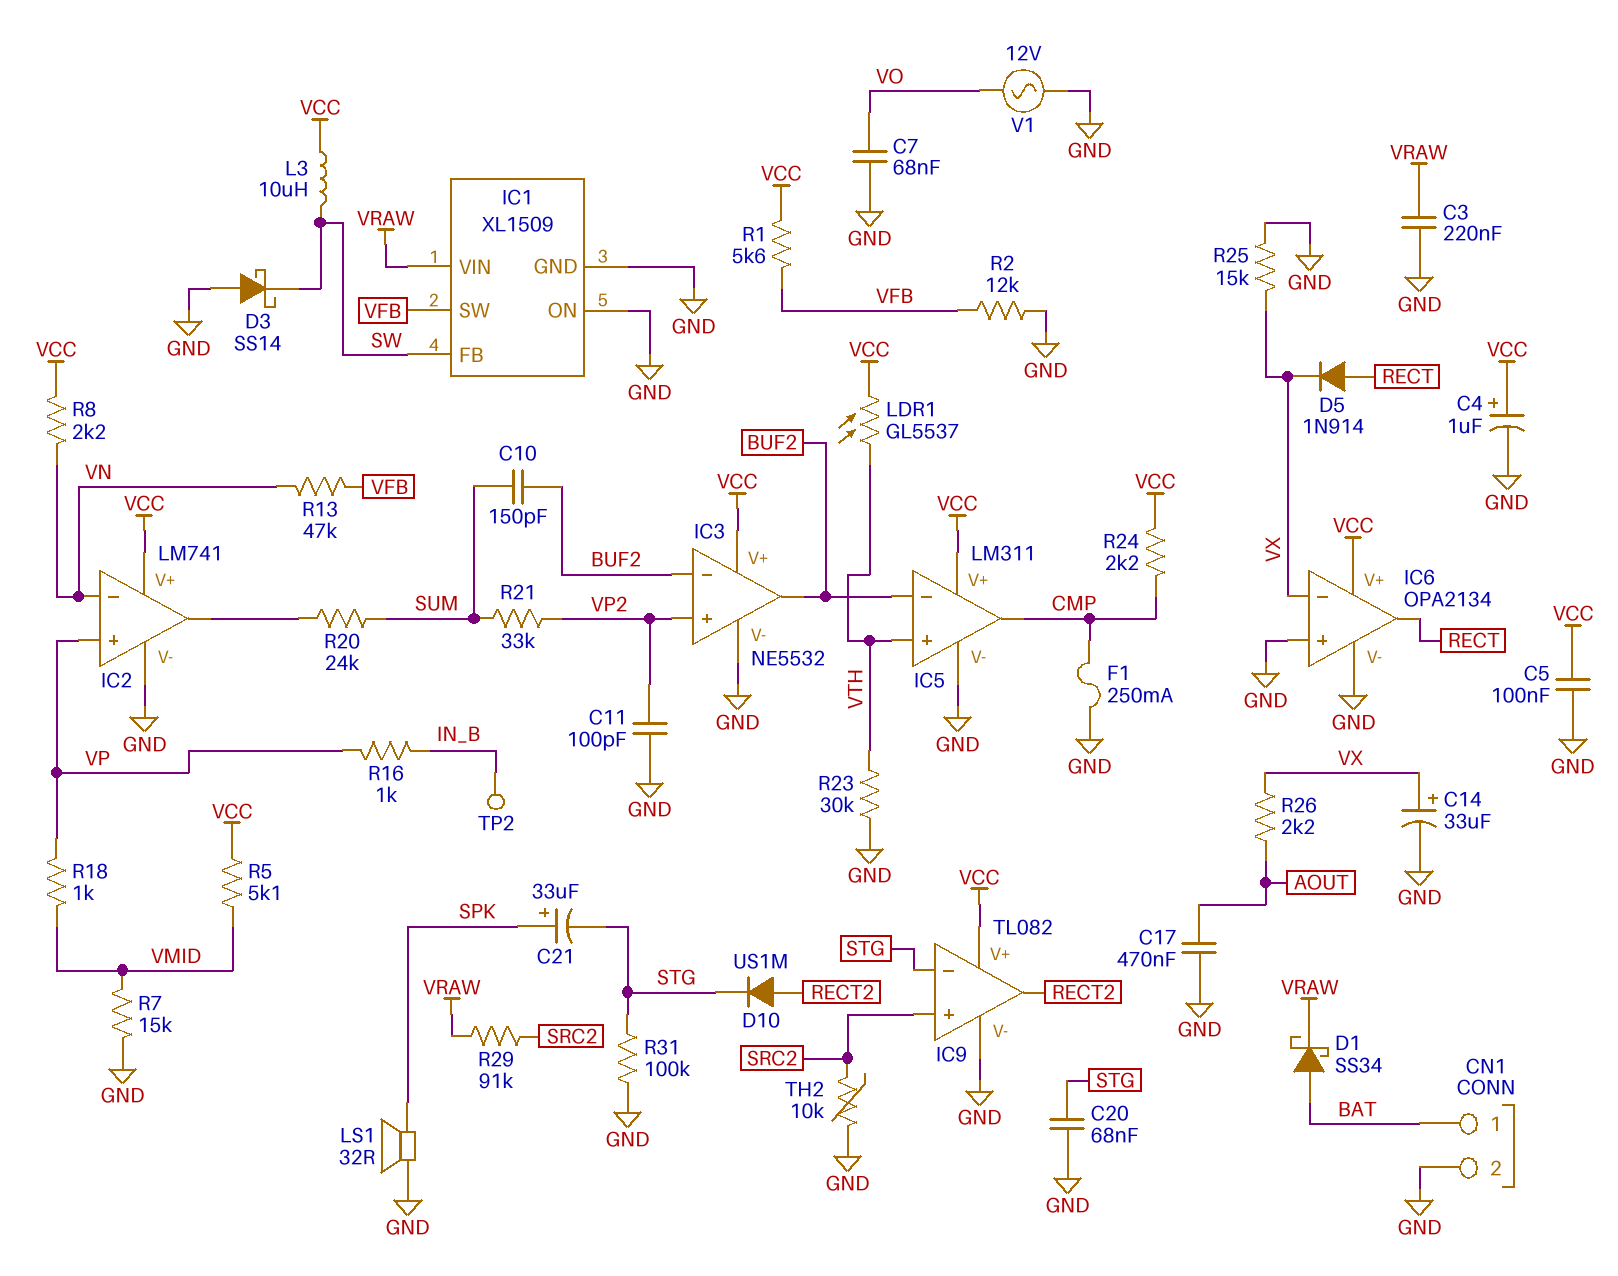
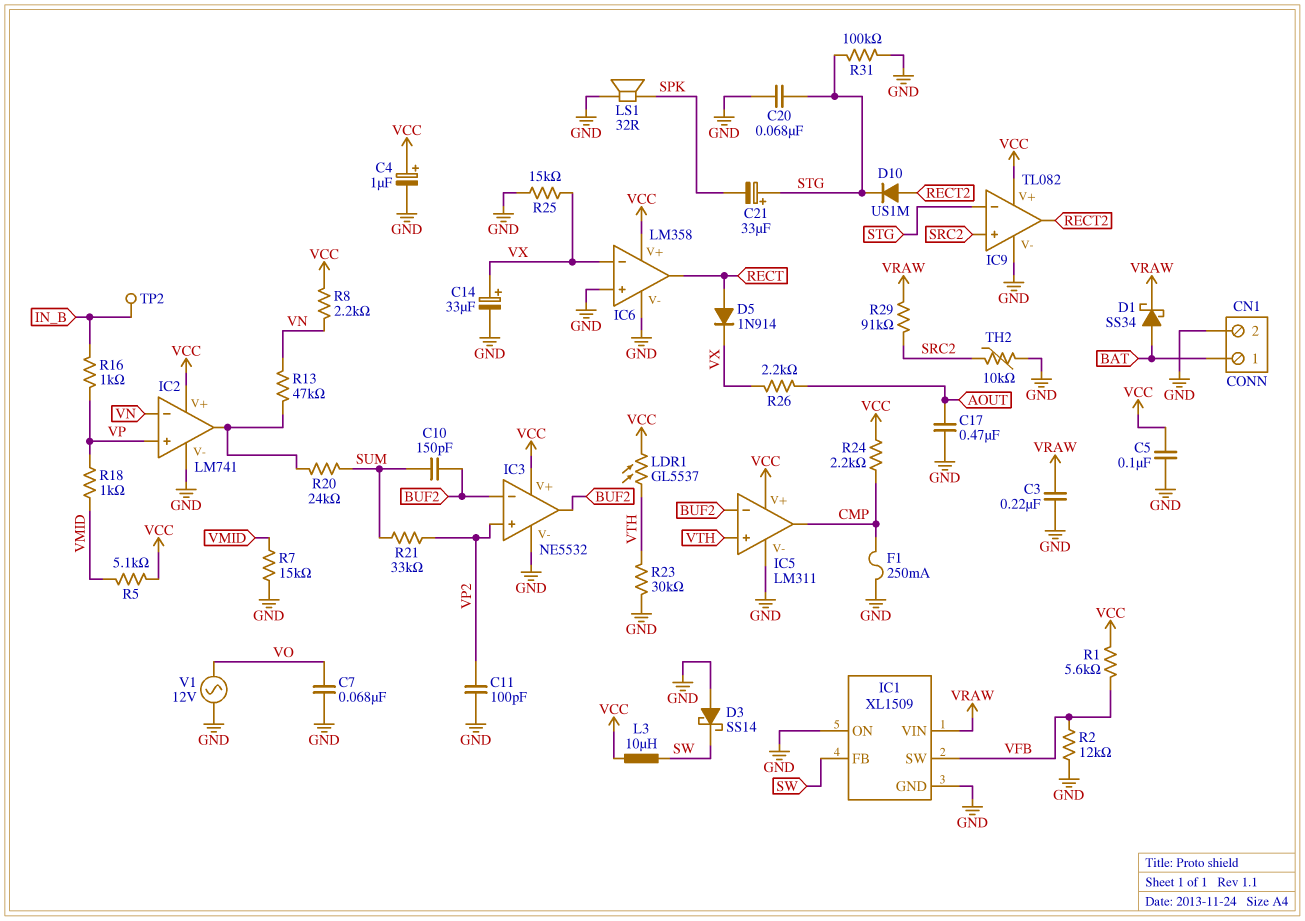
C21: 33uF (plus SPK, minus STG) -> 33uF (plus STG, minus SPK)
IC6: OPA2134 -> LM358
R13: 47k (VFB, VN) -> 47k (IC2/out, VN)

